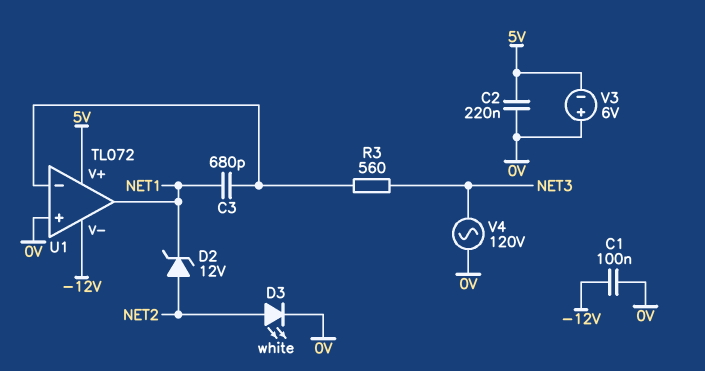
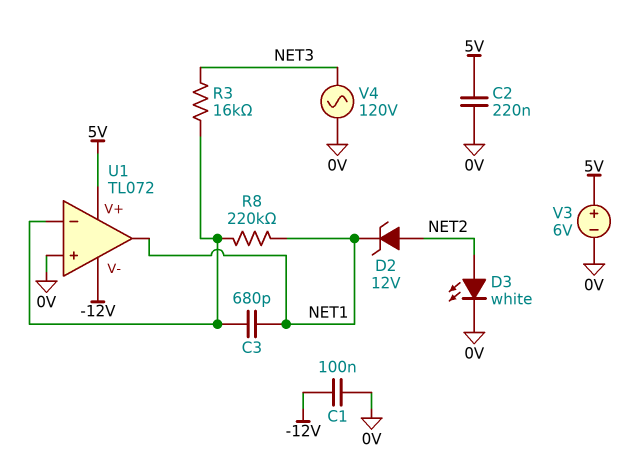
R3: 560 (NET3, U1/in-) -> 16k (NET3, U1/in-)
R8: none -> 220k (NET1, U1/in-)
V3: 6V (plus 0V, minus 5V) -> 6V (plus 5V, minus 0V)

